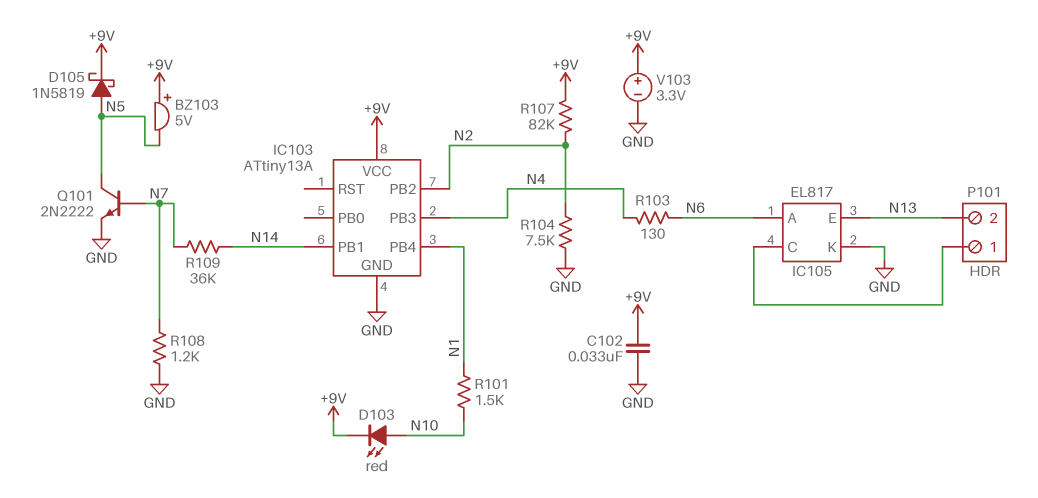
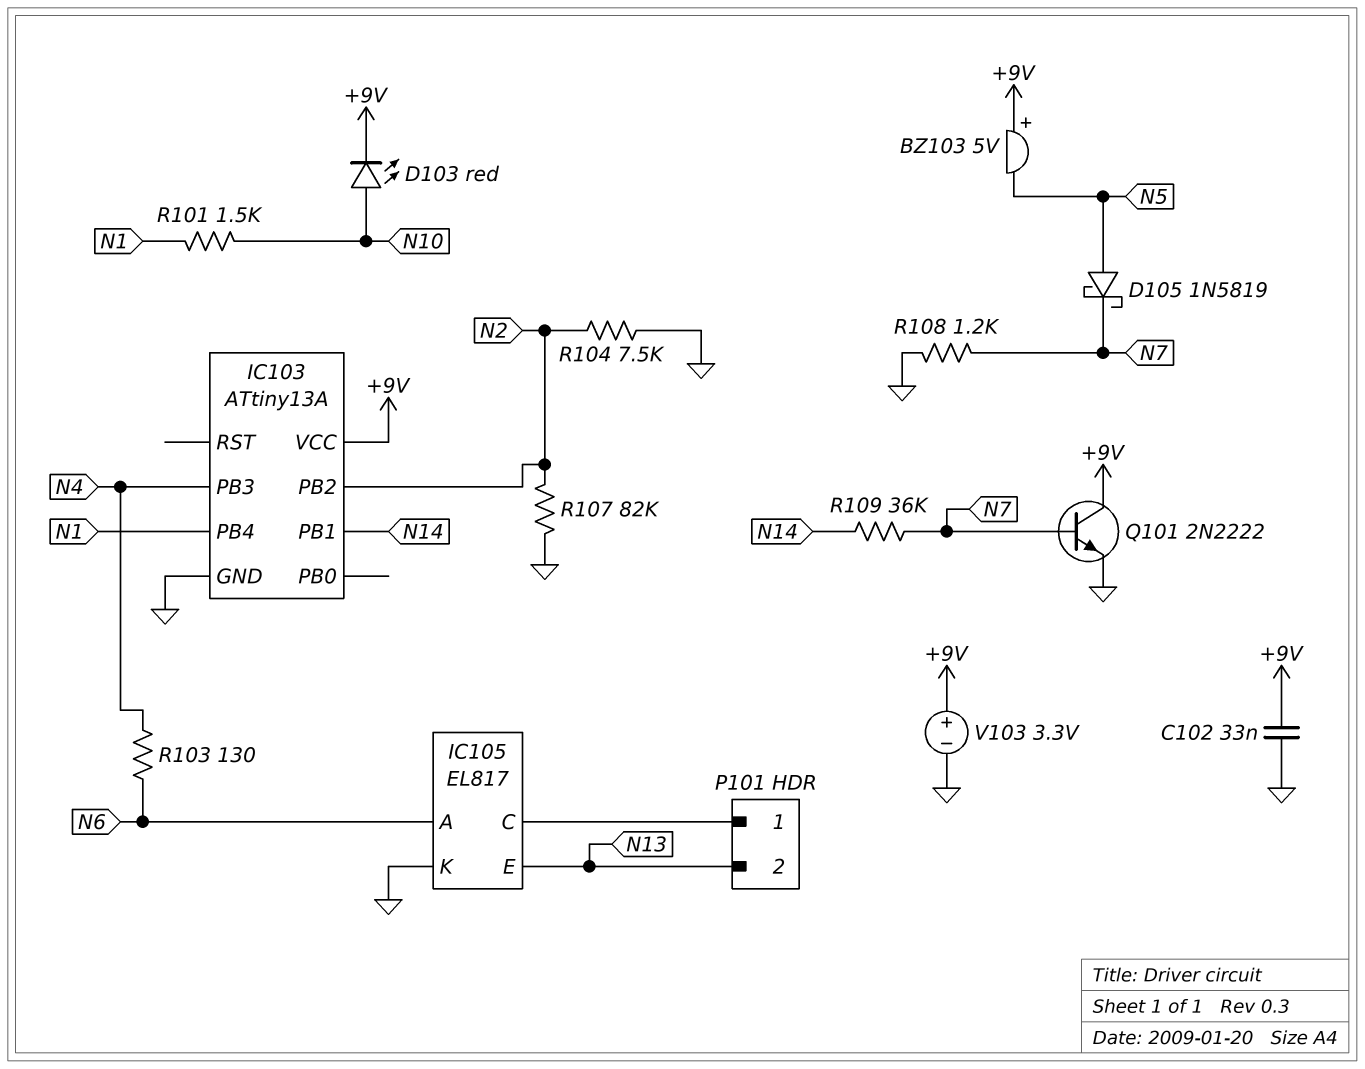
D105: schottky 1N5819 (A N5, K +9V) -> schottky 1N5819 (A N5, K N7)
Q101: NPN 2N2222 (B N7, C N5, E GND) -> NPN 2N2222 (B N7, C +9V, E GND)
R107: 82k (+9V, N2) -> 82k (GND, N2)

